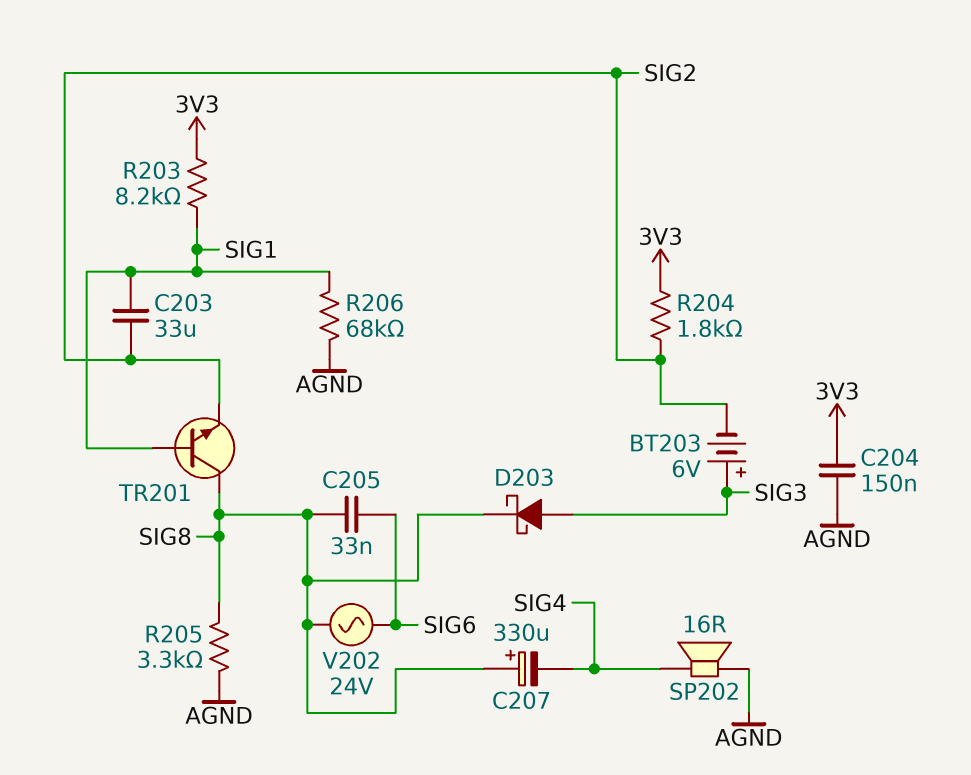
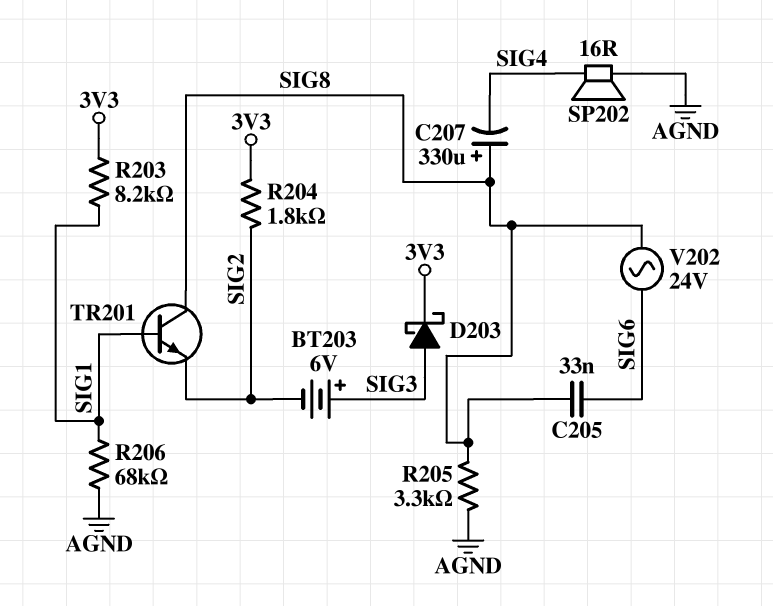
C203: 33uF (SIG1, SIG2) -> none
C204: 150nF (3V3, AGND) -> none
D203: schottky (A SIG3, K SIG8) -> schottky (A SIG3, K 3V3)

